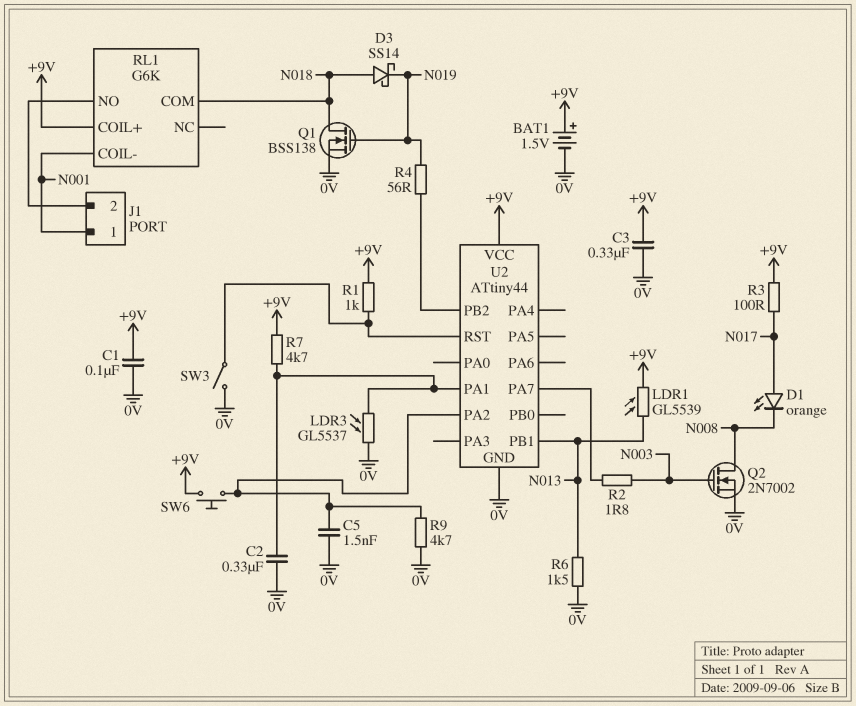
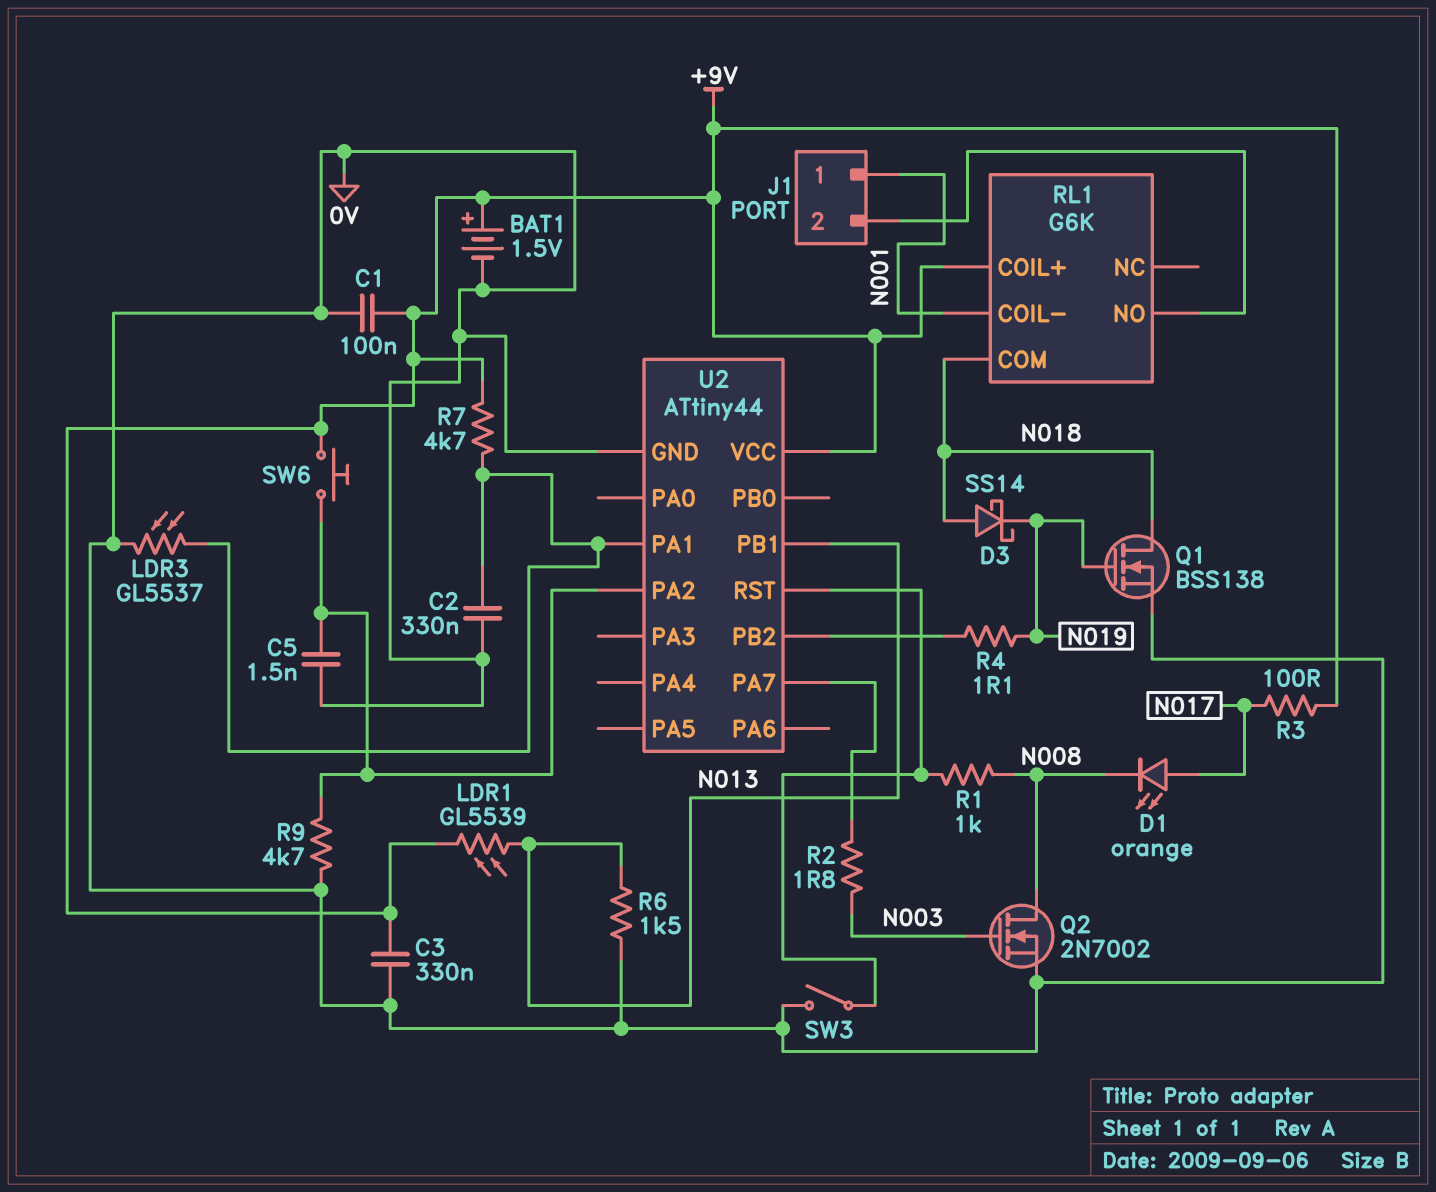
R1: 1k (+9V, U2/RST) -> 1k (N008, U2/RST)
R4: 56 (N019, U2/PB2) -> 1.1 (N019, U2/PB2)

